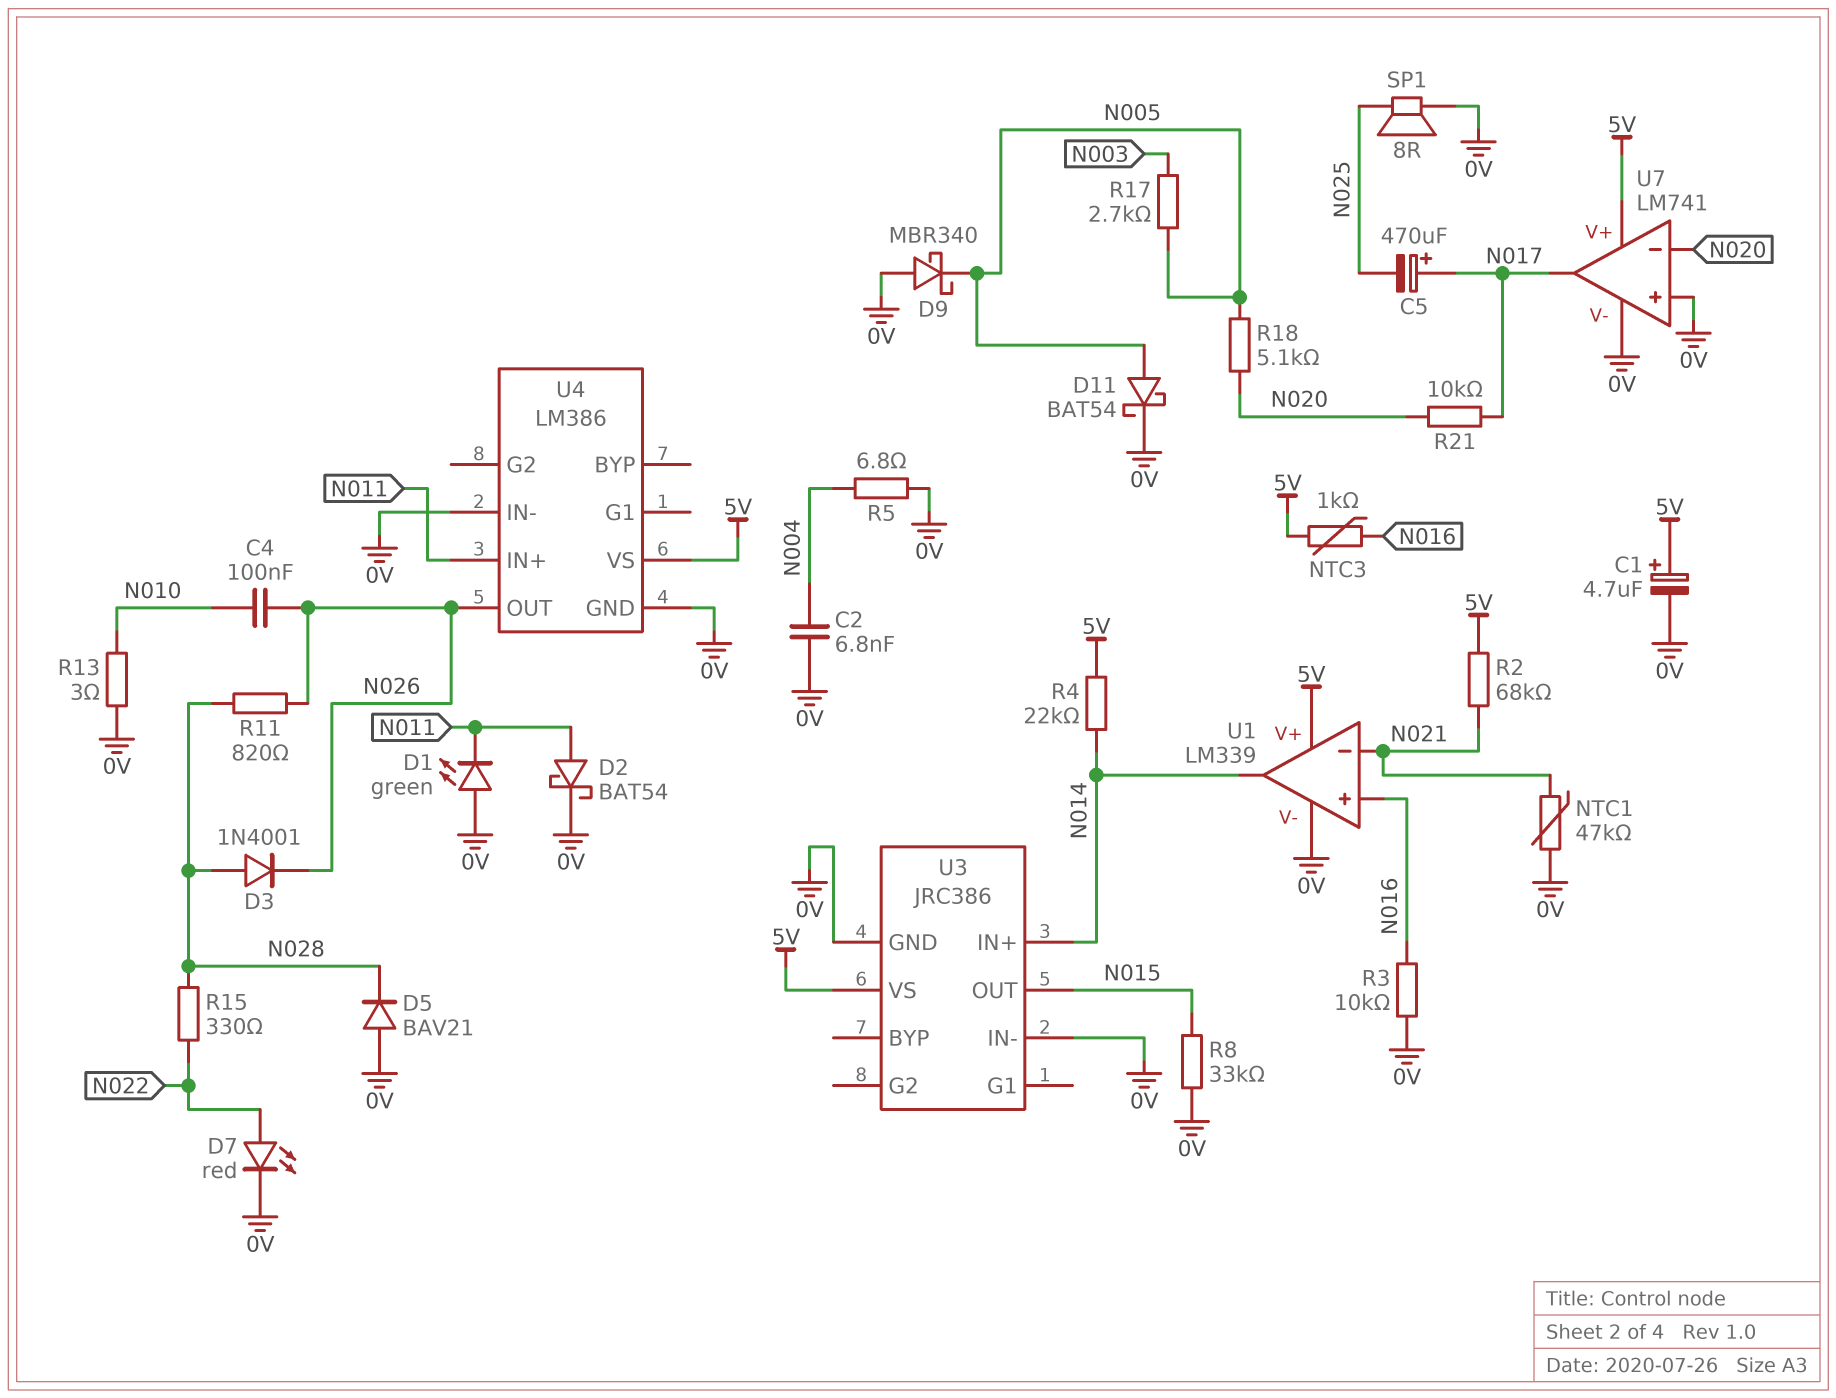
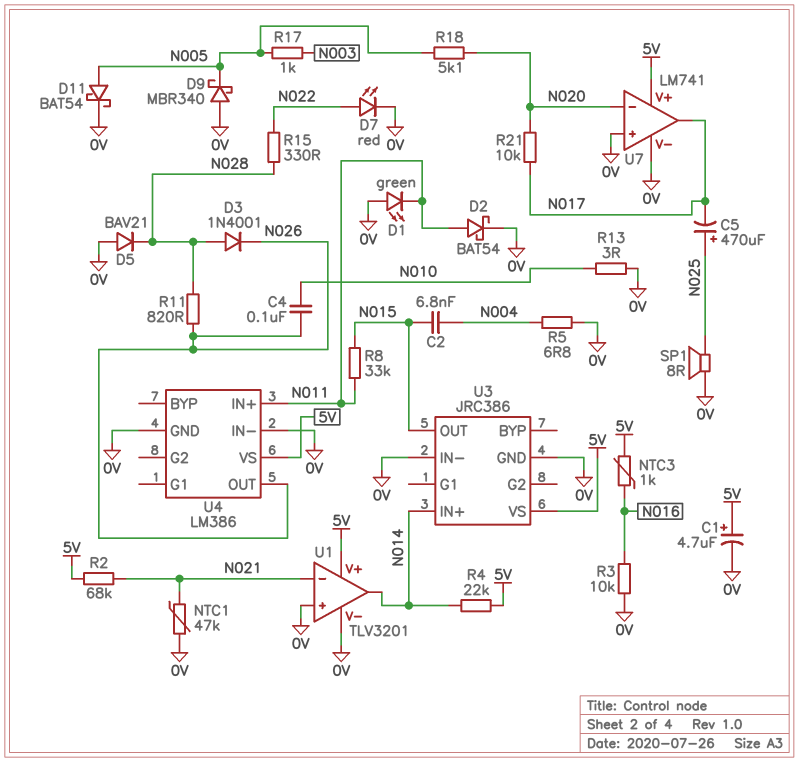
C2: 6.8nF (0V, N004) -> 6.8nF (N004, N015)
C5: 470uF (plus N017, minus N025) -> 470uF (plus N025, minus N017)
R8: 33k (0V, N015) -> 33k (N011, N015)
R17: 2.7k (N003, N005) -> 1k (N003, N005)
U1: LM339 -> TLV3201
U1 pin in+: N016 -> 0V

